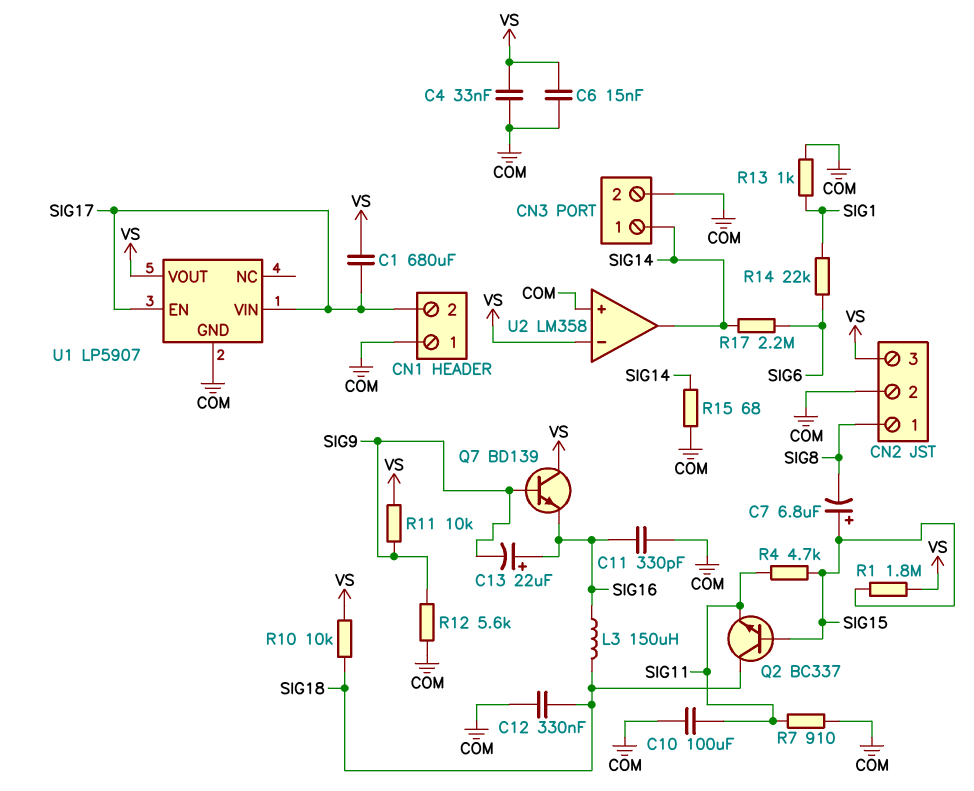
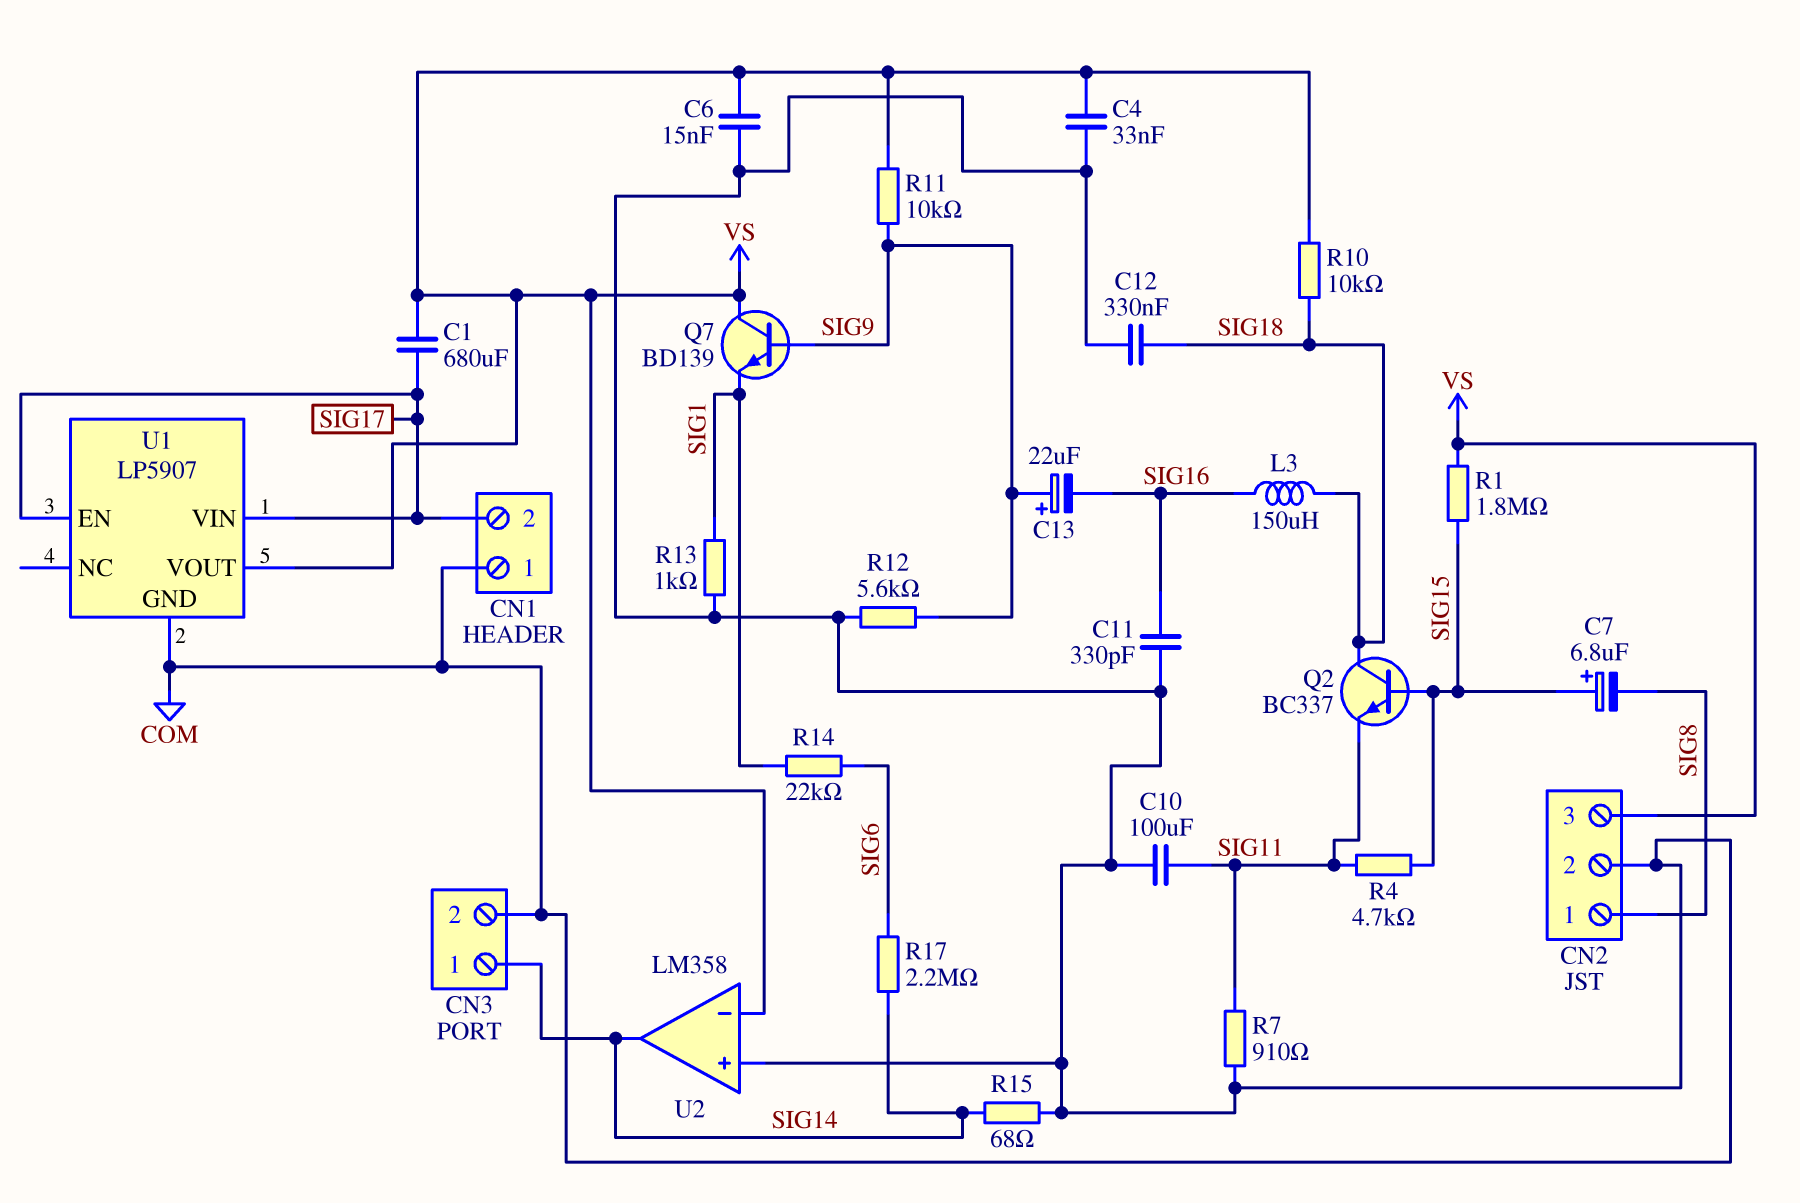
C13: 22uF (plus SIG16, minus SIG9) -> 22uF (plus SIG9, minus SIG16)
Q7: NPN BD139 (B SIG9, C VS, E SIG16) -> NPN BD139 (B SIG9, C VS, E SIG1)

